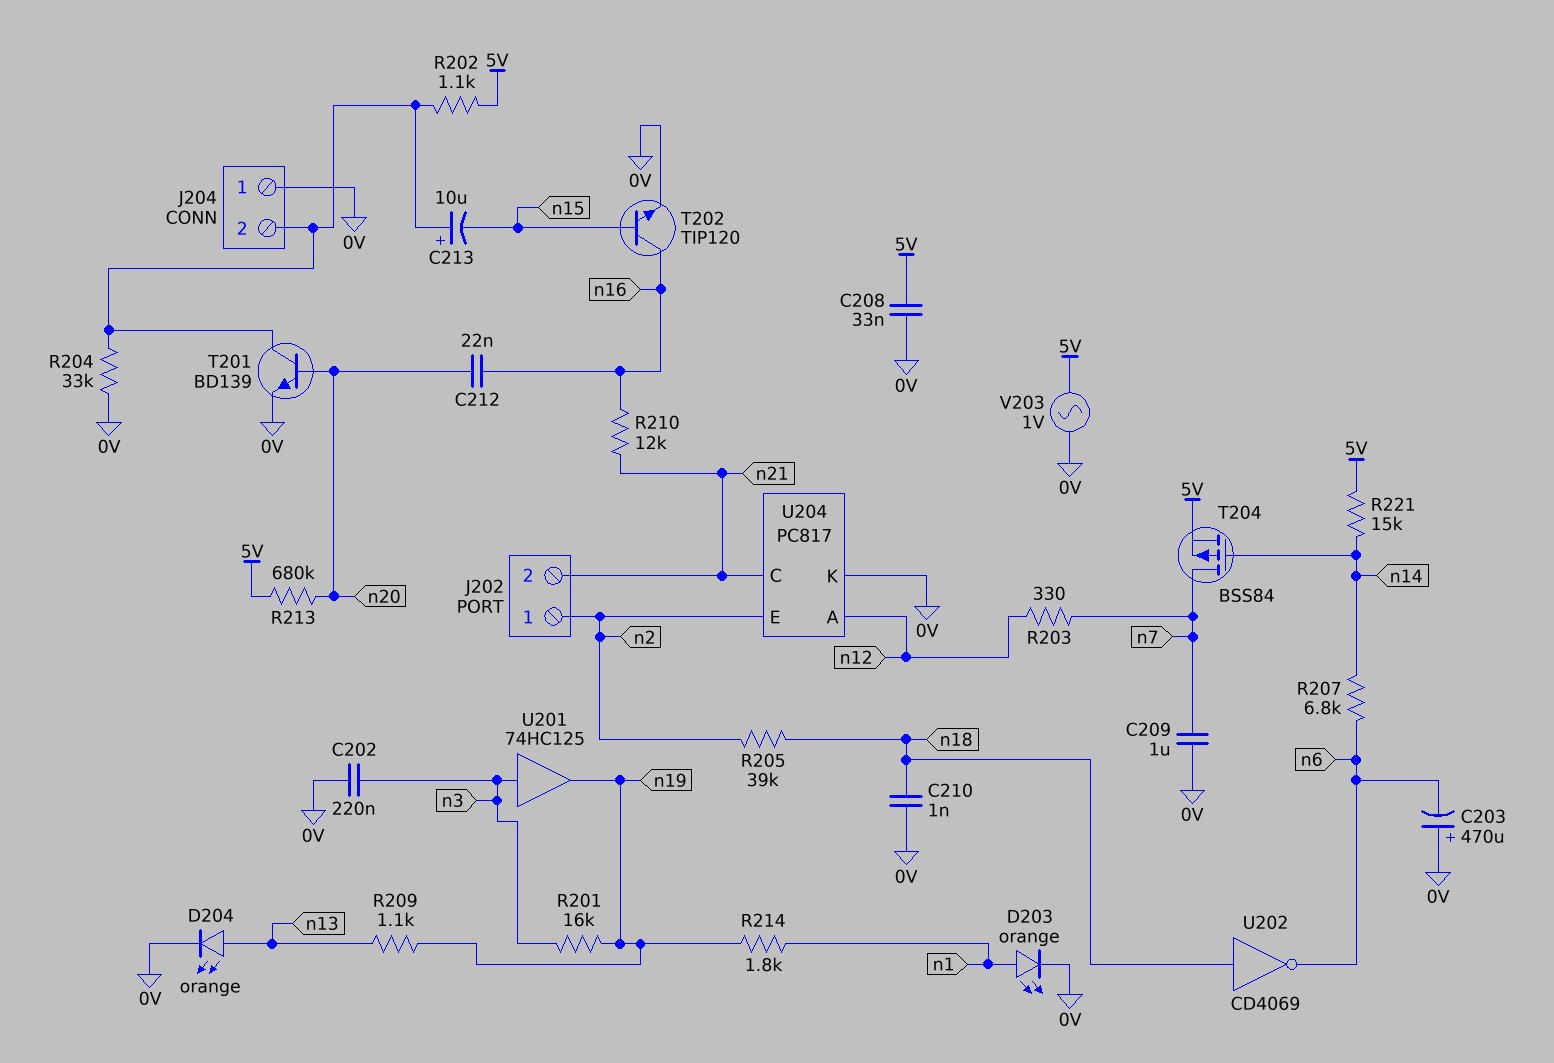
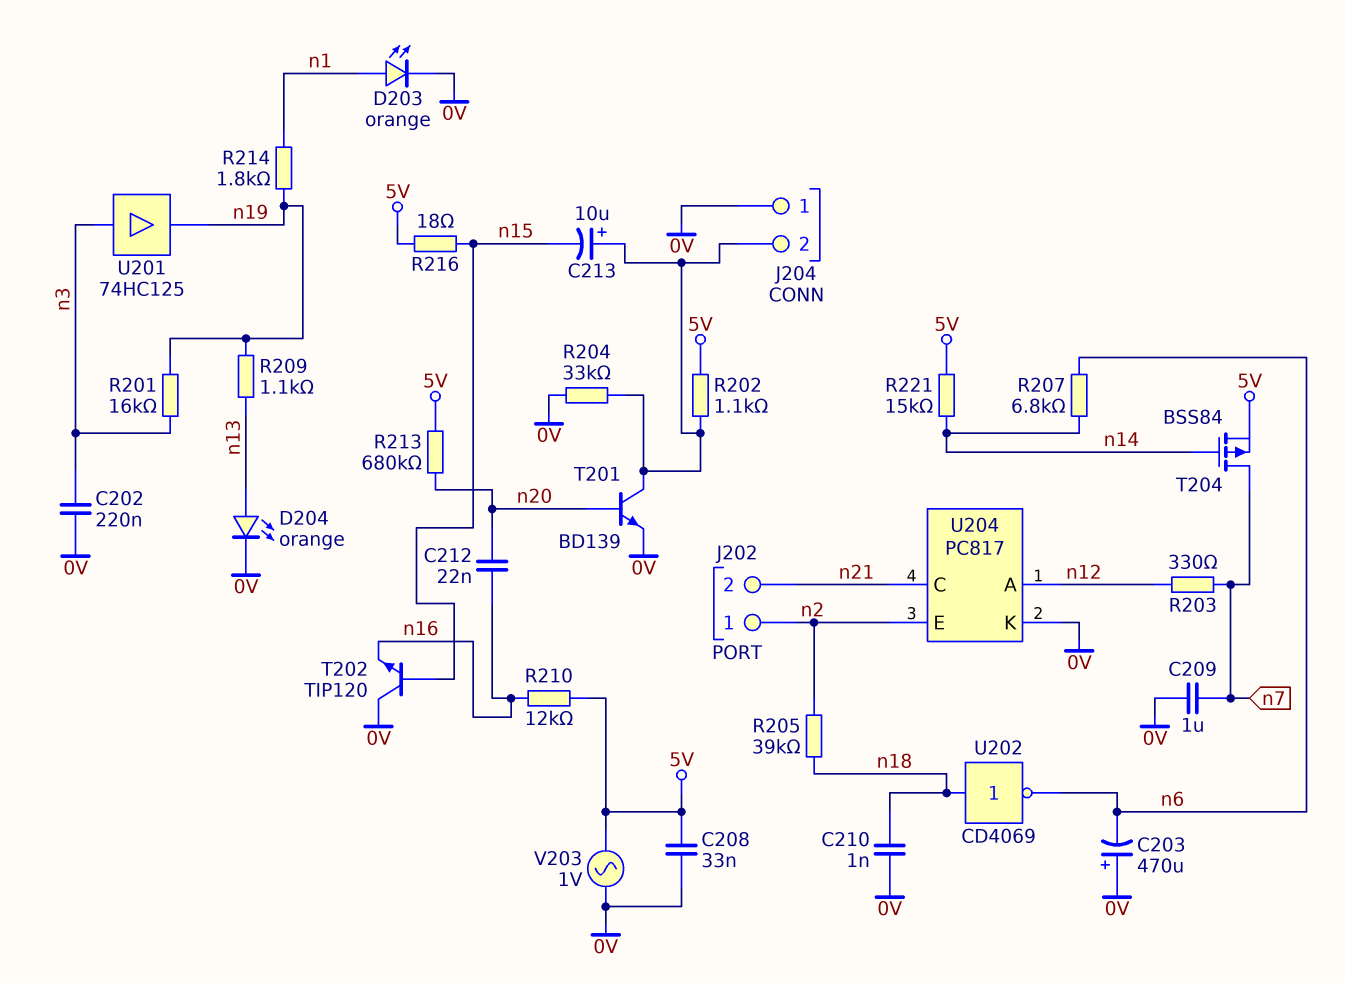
R210: 12k (n16, n21) -> 12k (5V, n16)
R216: none -> 18 (5V, n15)
T202: NPN TIP120 (B n15, C n16, E 0V) -> NPN TIP120 (B n15, C 0V, E n16)

